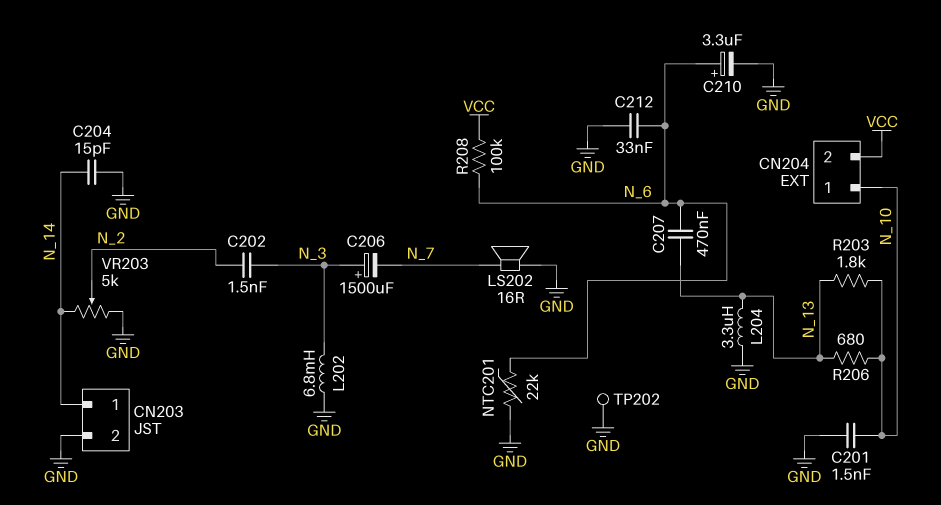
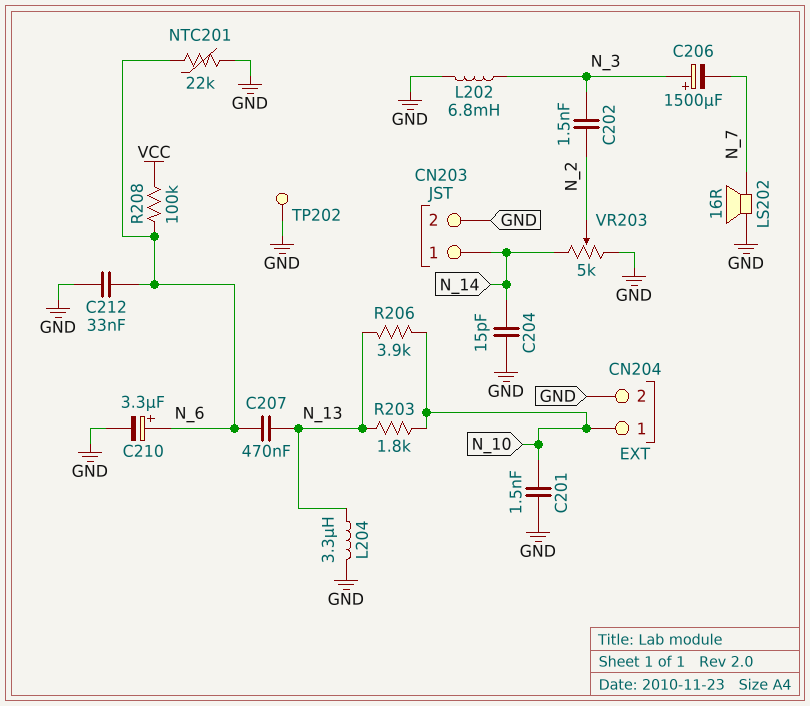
CN204 pin 2: VCC -> GND
R206: 680 (N_10, N_13) -> 3.9k (N_10, N_13)

